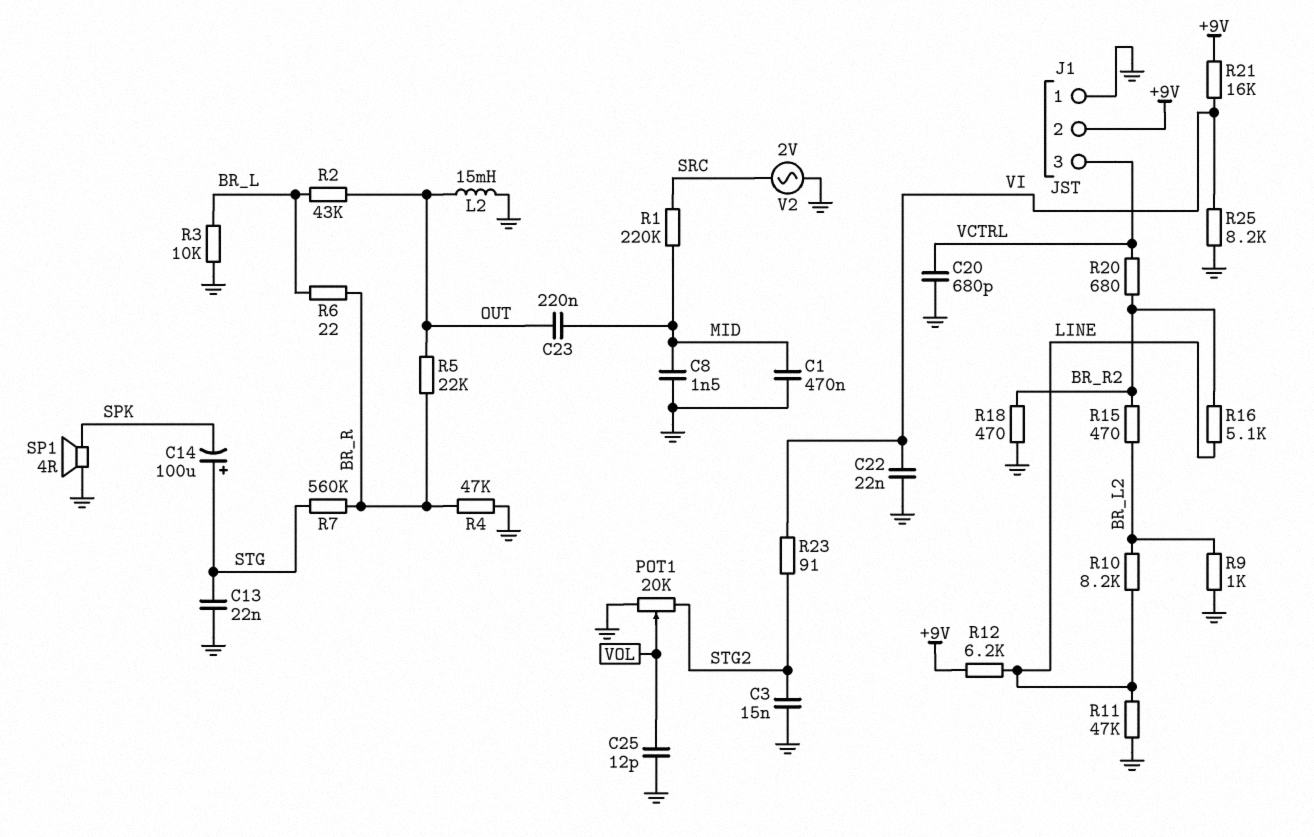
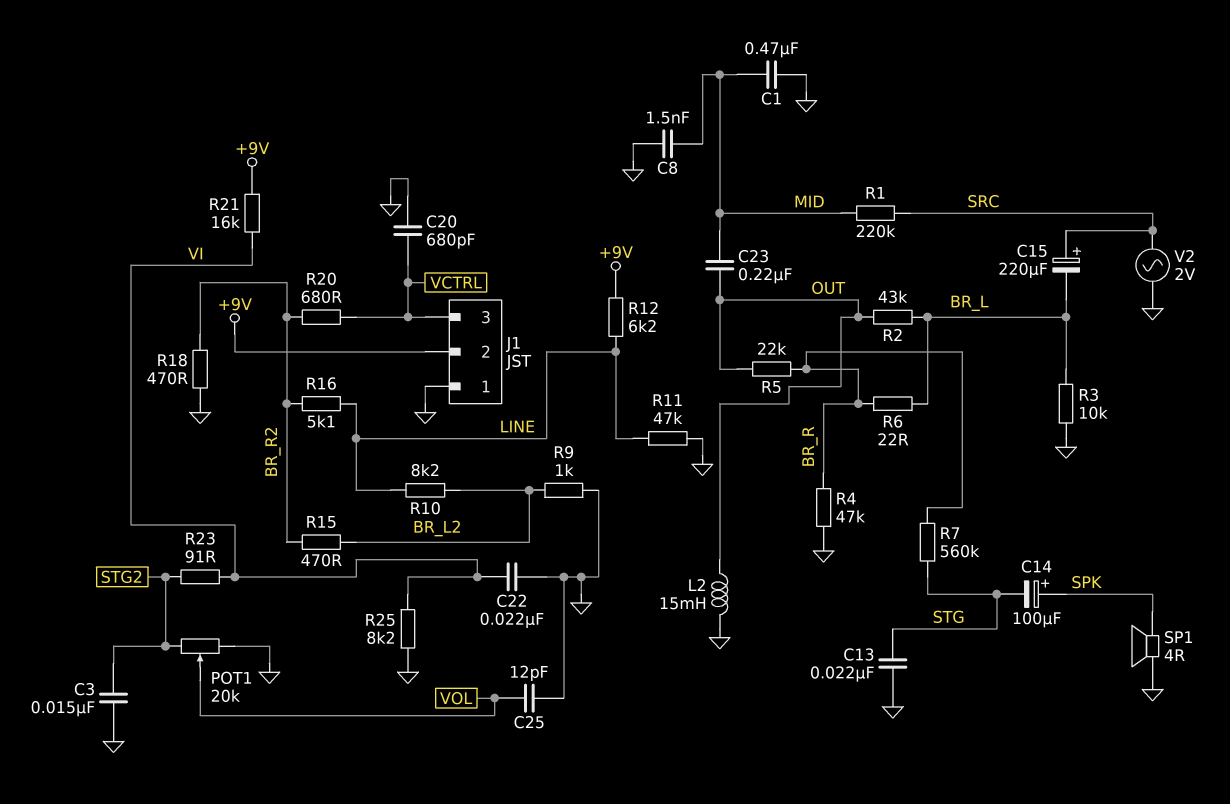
C14: 100uF (plus STG, minus SPK) -> 100uF (plus SPK, minus STG)
C15: none -> 220uF (plus SRC, minus BR_L)

